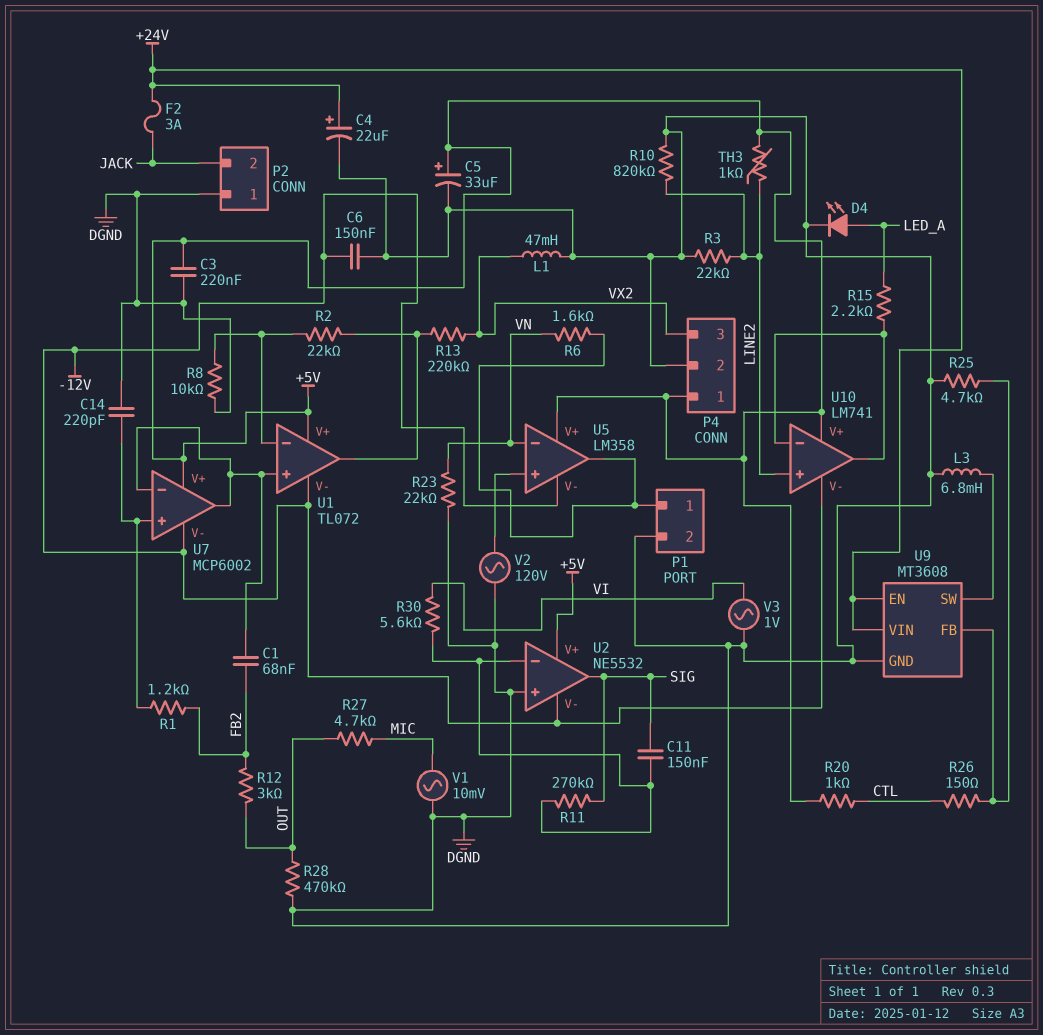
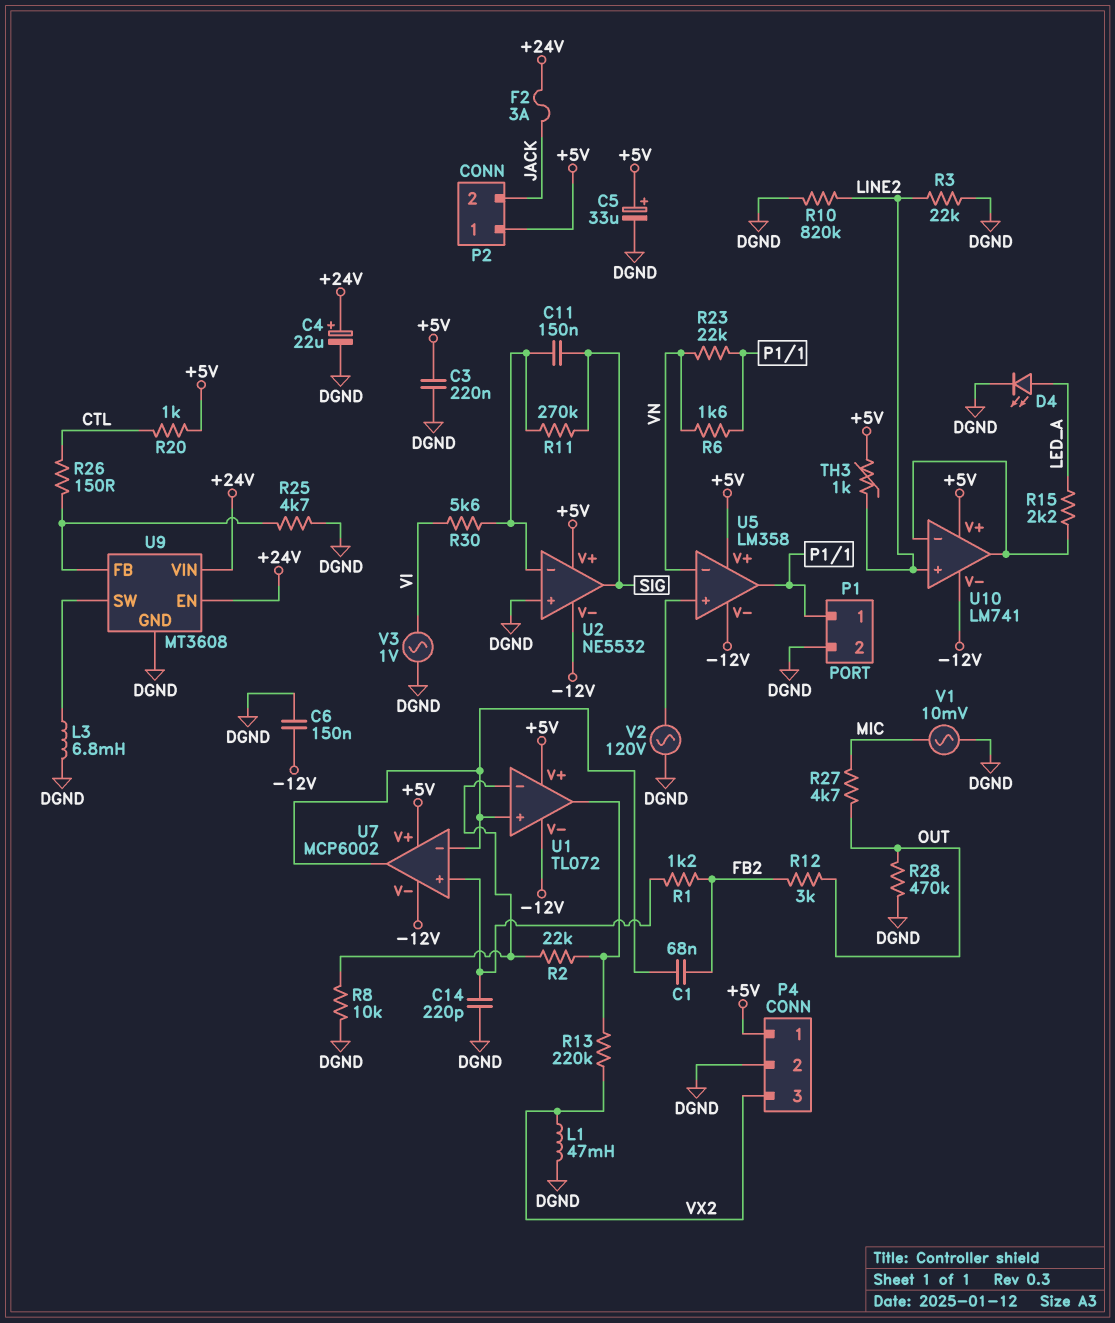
P2 pin 1: DGND -> +5V
R23: 22k (DGND, VN) -> 22k (P1/1, VN)

